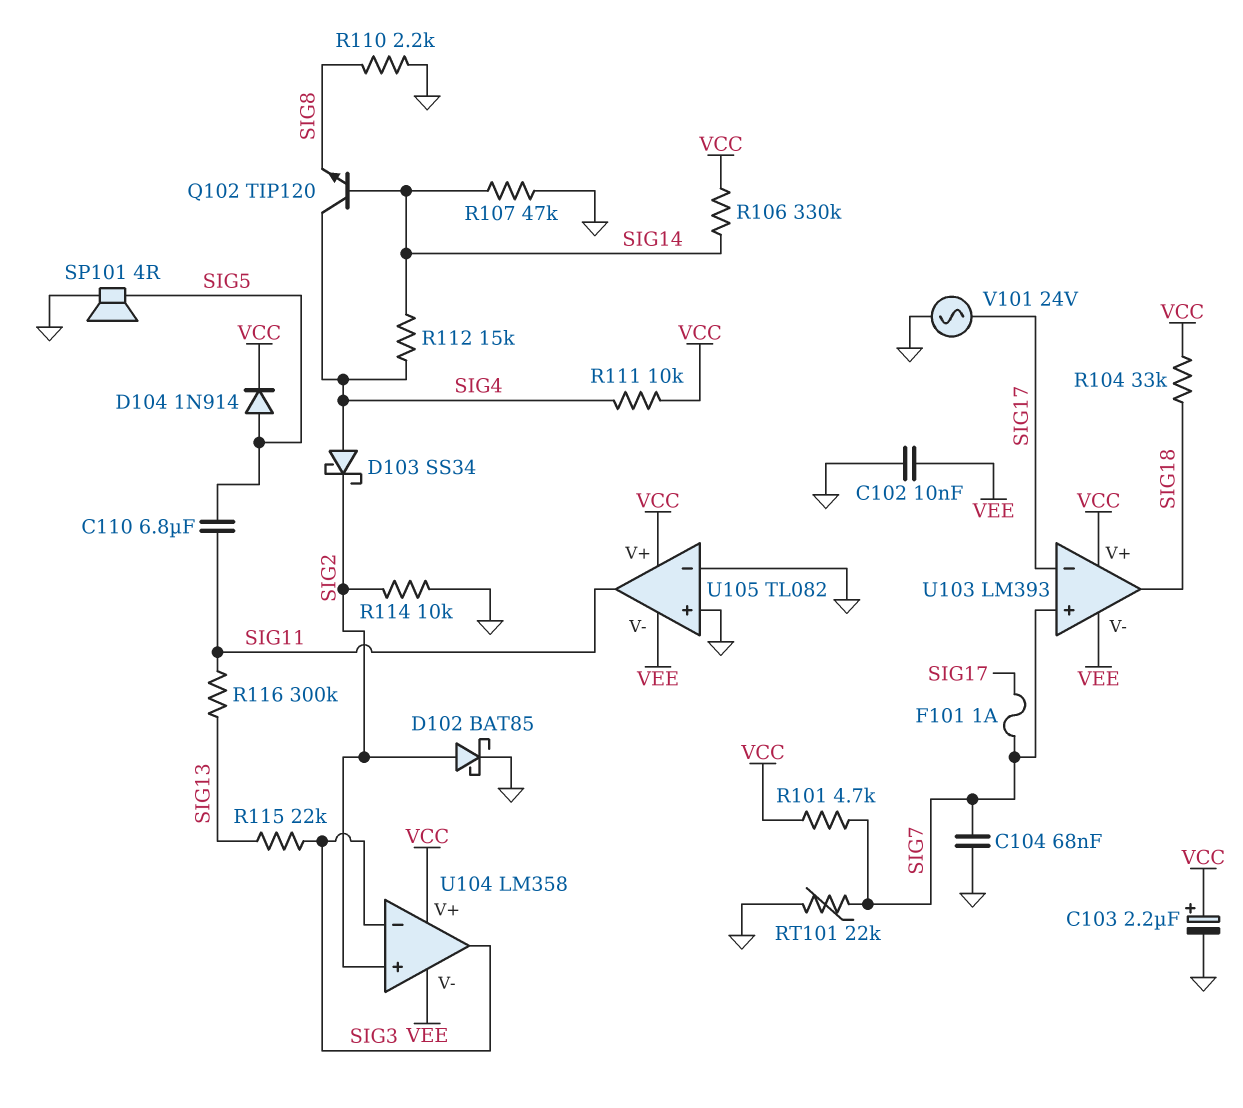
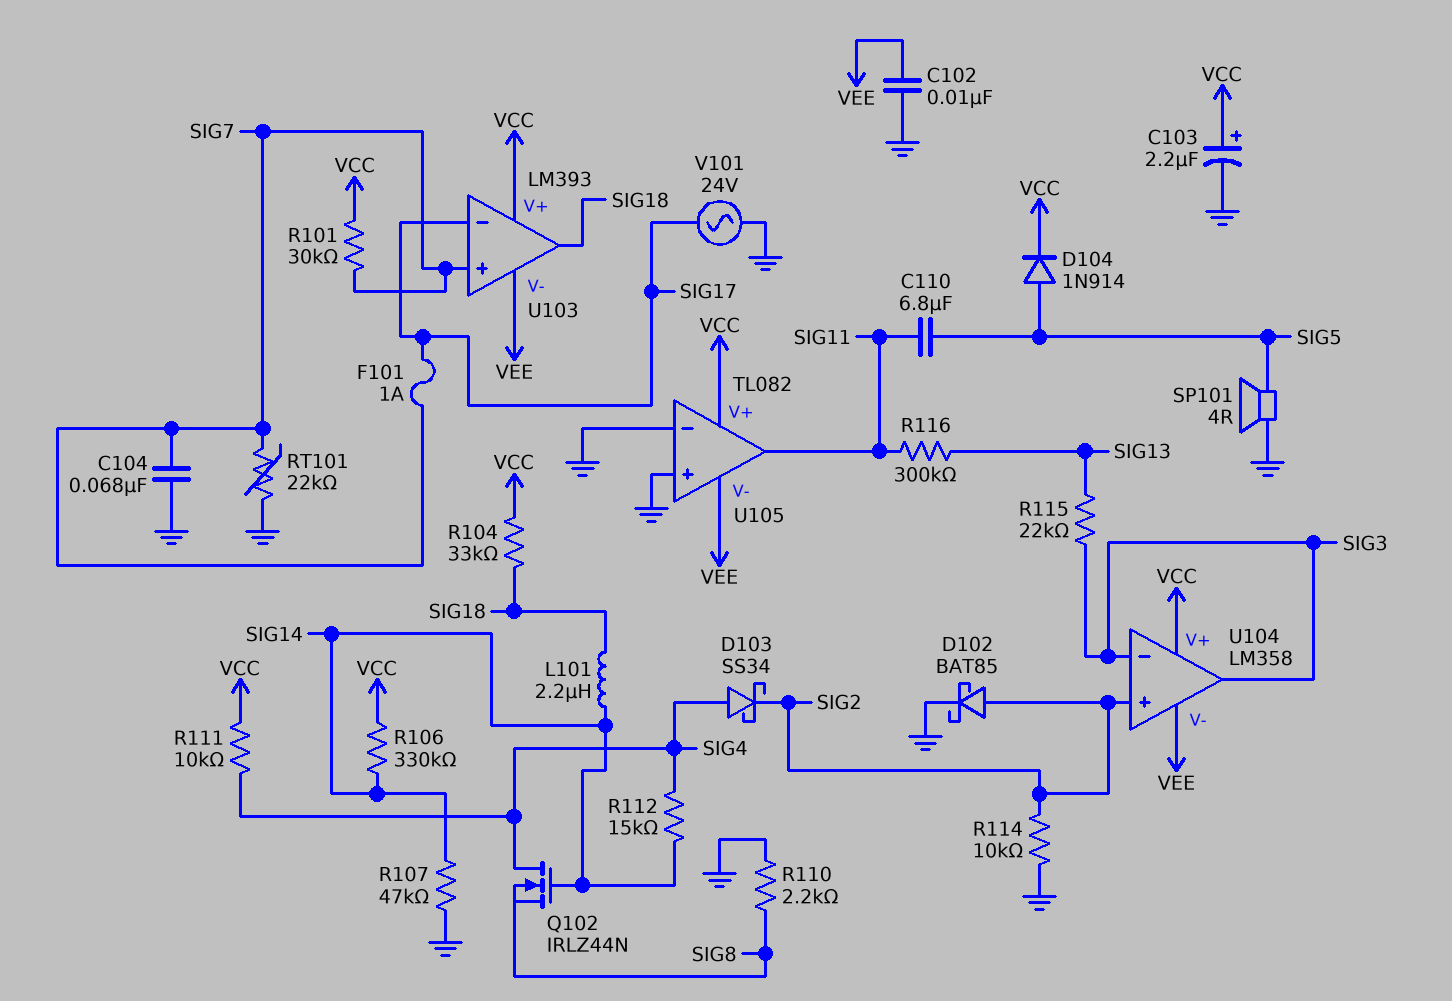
L101: none -> 2.2uH (SIG14, SIG18)
Q102: NPN TIP120 (B SIG14, C SIG4, E SIG8) -> NMOS IRLZ44N (G SIG14, D SIG4, S SIG8)
R101: 4.7k (SIG7, VCC) -> 30k (SIG7, VCC)

